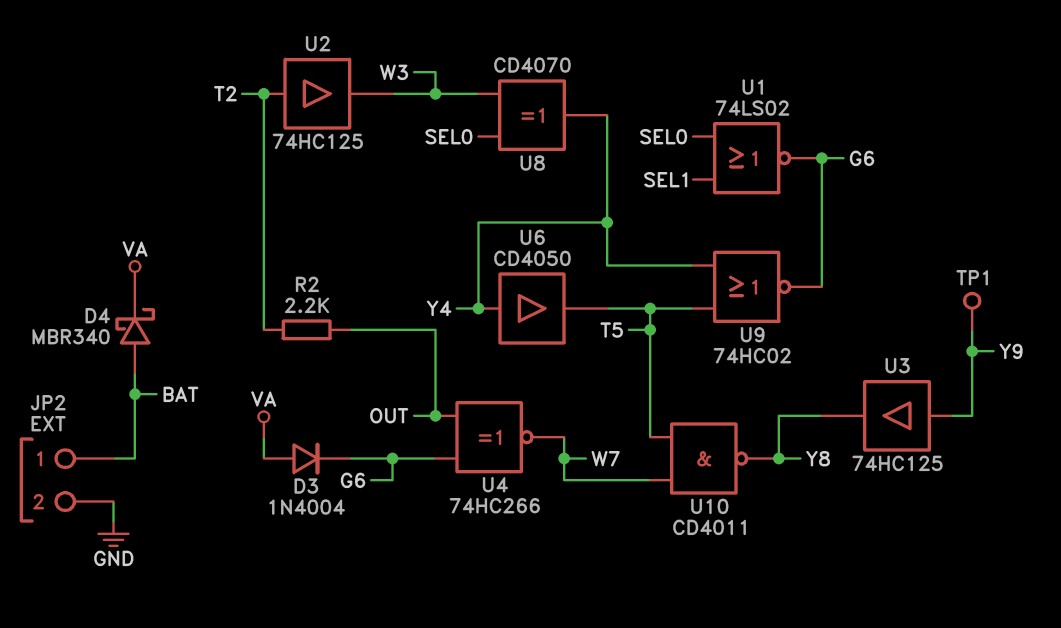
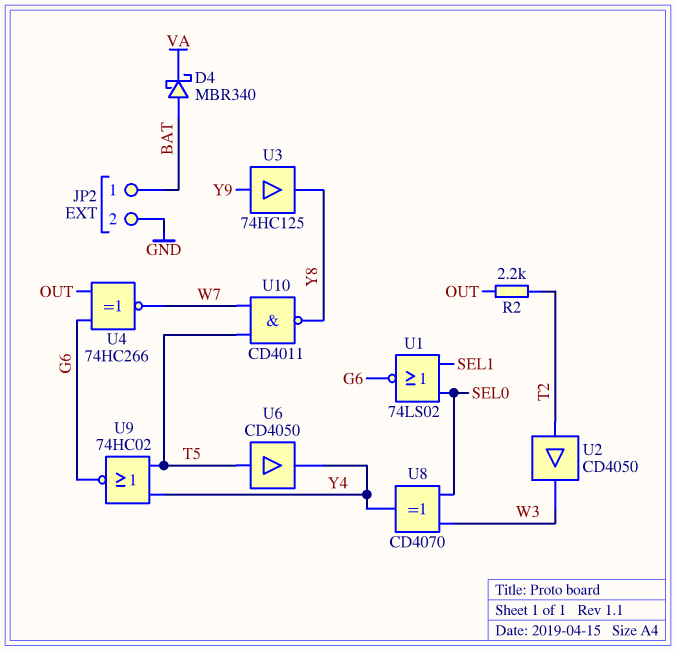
D3: diode 1N4004 (A VA, K G6) -> none
TP1: test point (Y9) -> none
U2: buffer 74HC125 (in T2, out W3) -> buffer CD4050 (in T2, out W3)
U6: buffer CD4050 (in Y4, out T5) -> buffer CD4050 (in T5, out Y4)

